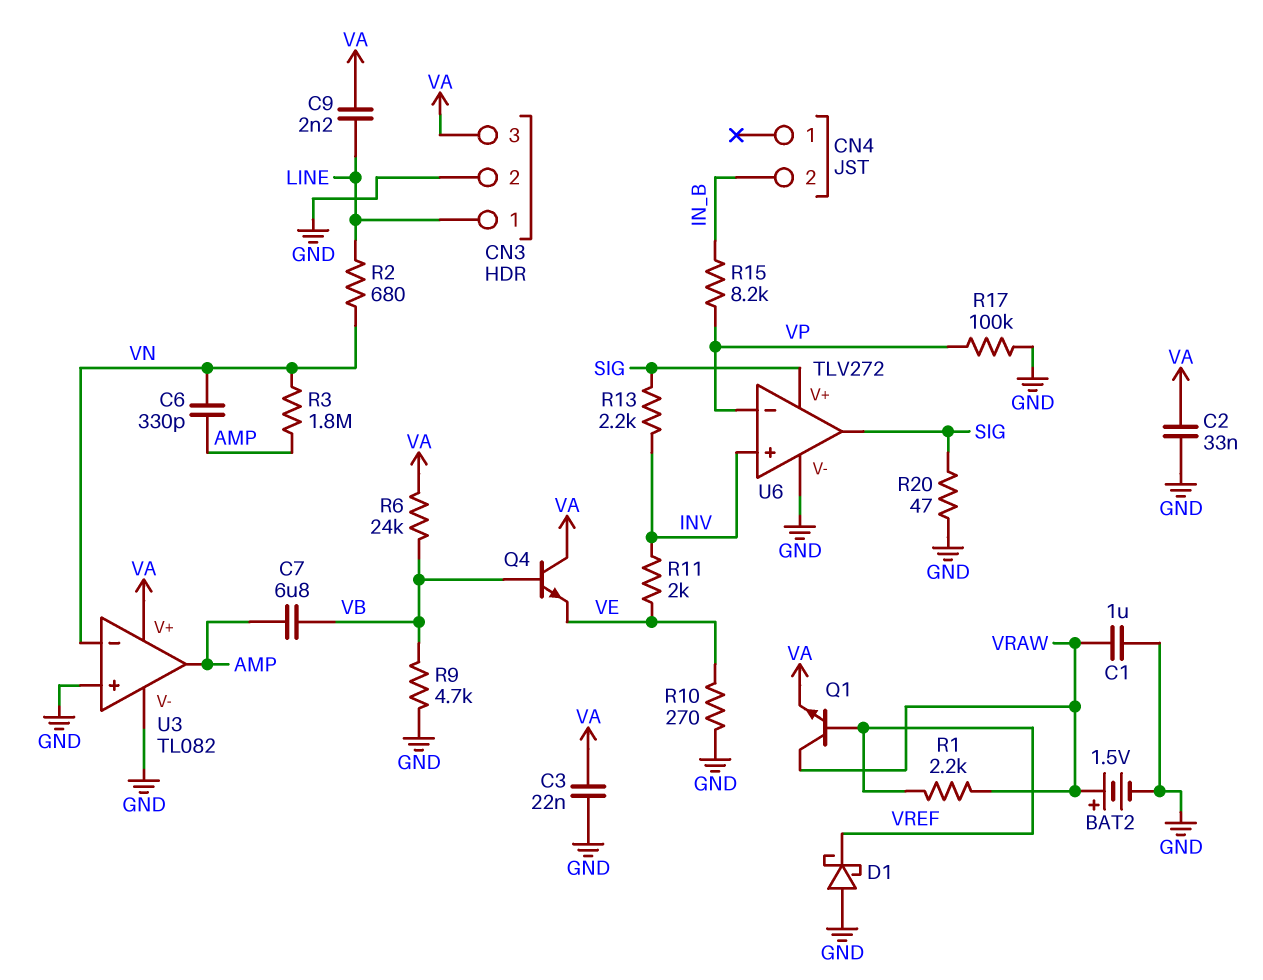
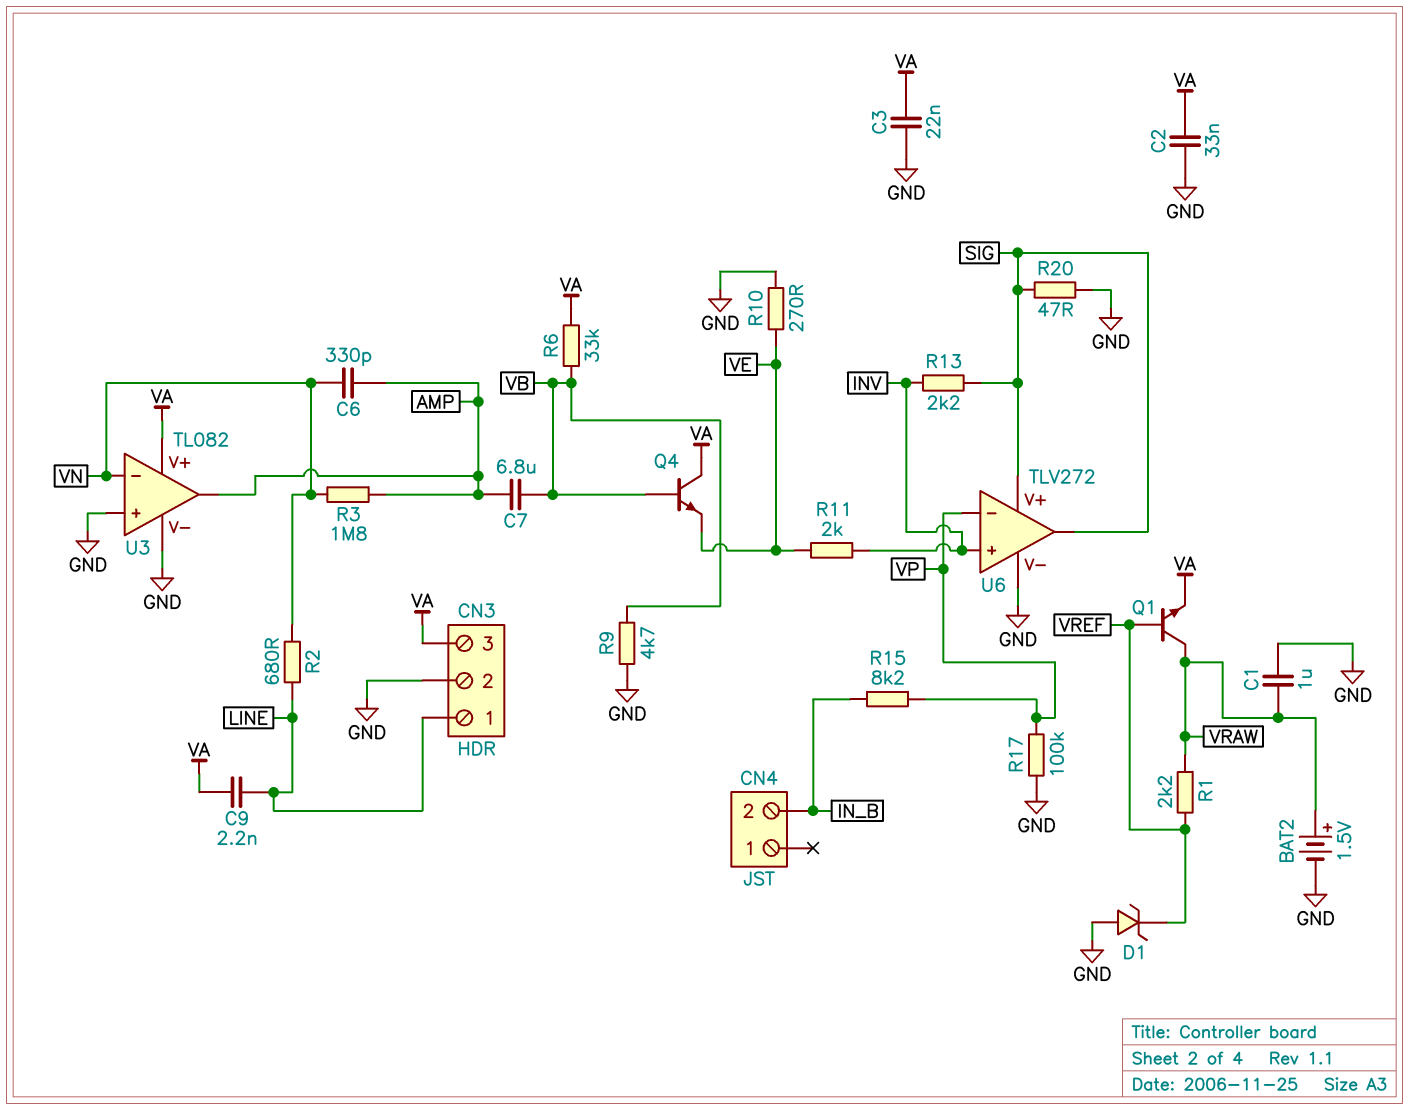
D1: schottky (A GND, K VREF) -> zener (A GND, K VREF)
R6: 24k (VA, VB) -> 33k (VA, VB)

